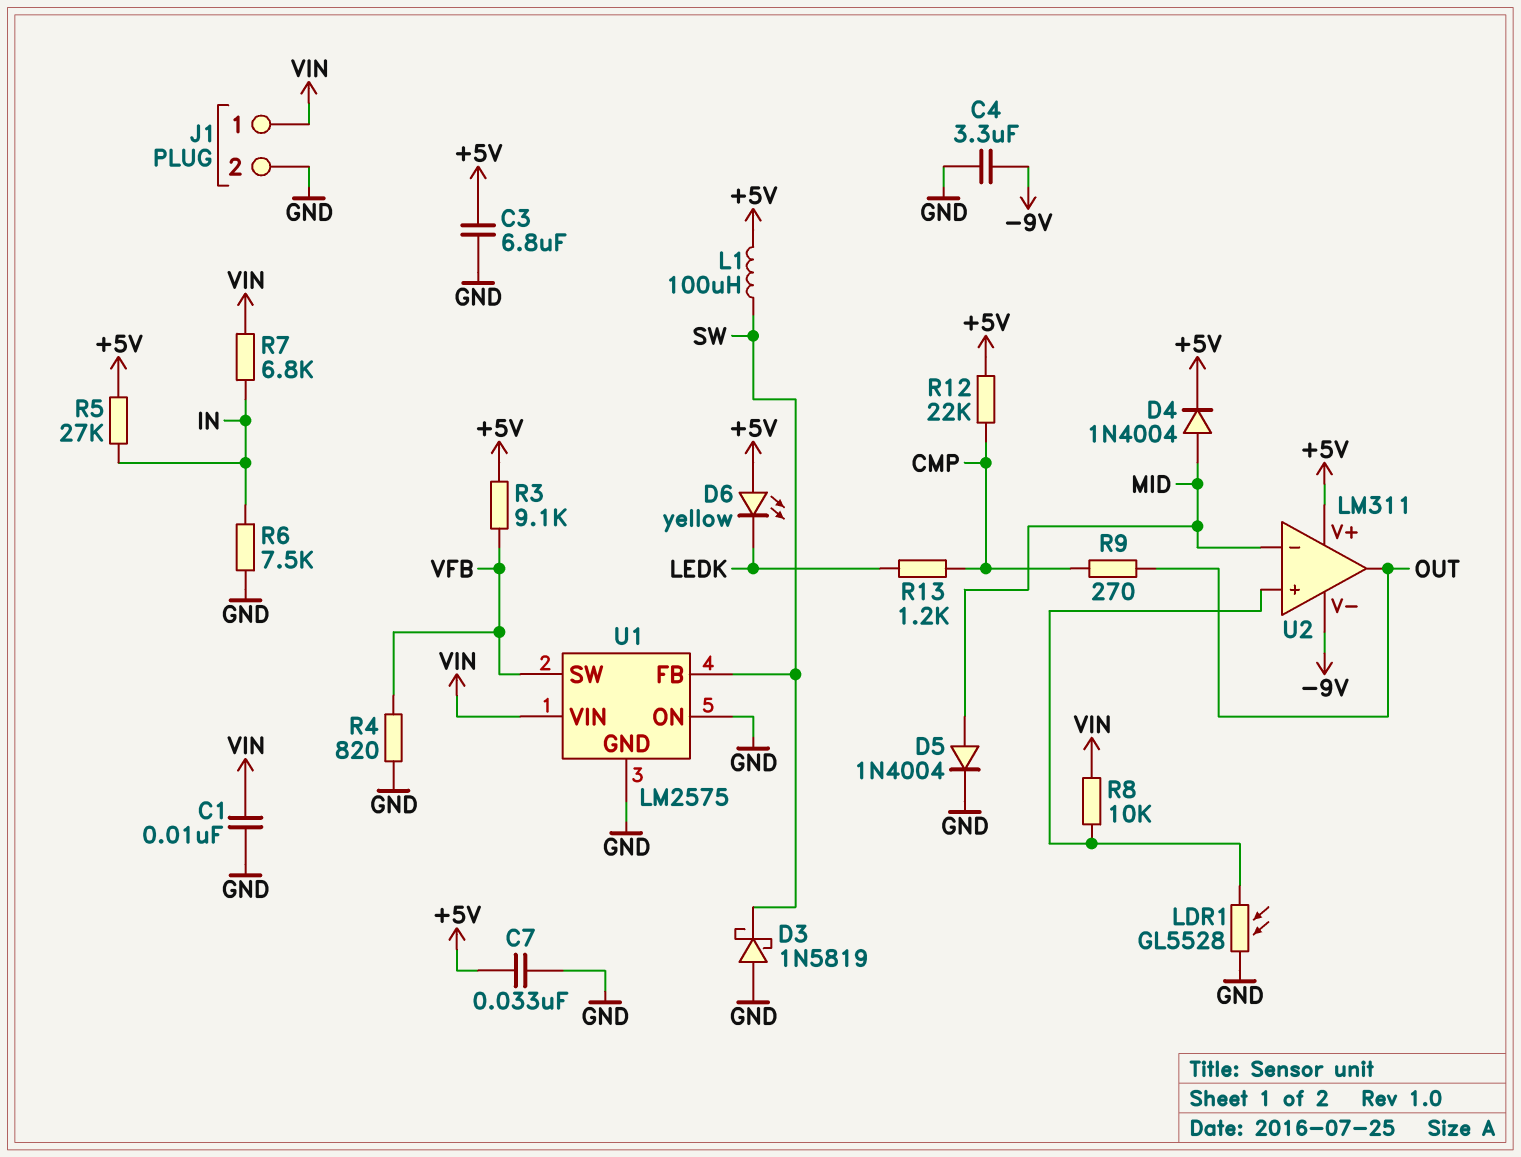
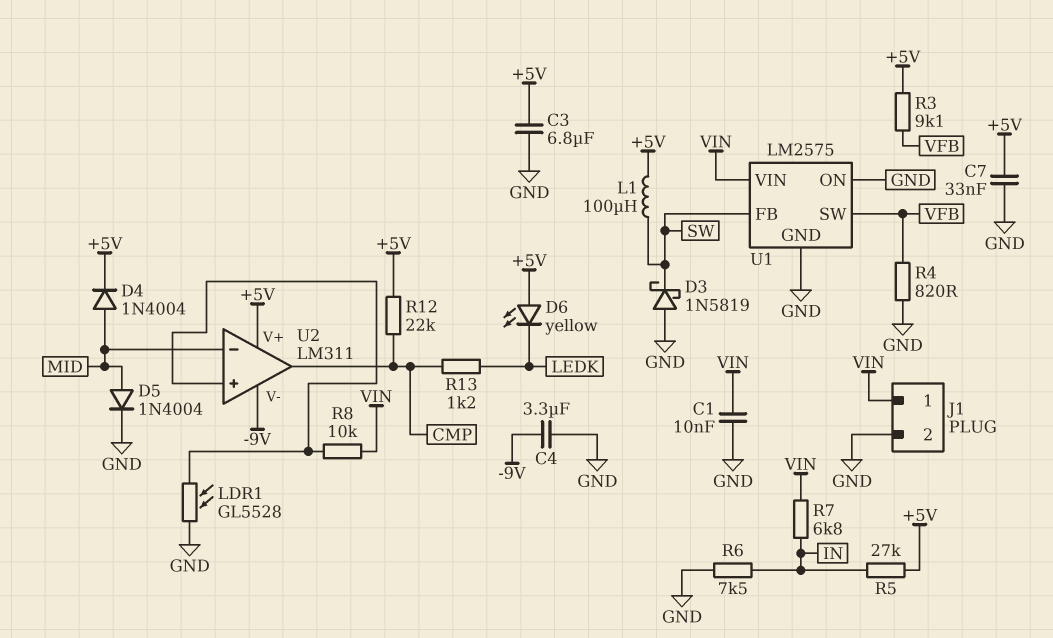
R9: 270 (CMP, OUT) -> none
U2 pin out: OUT -> CMP

